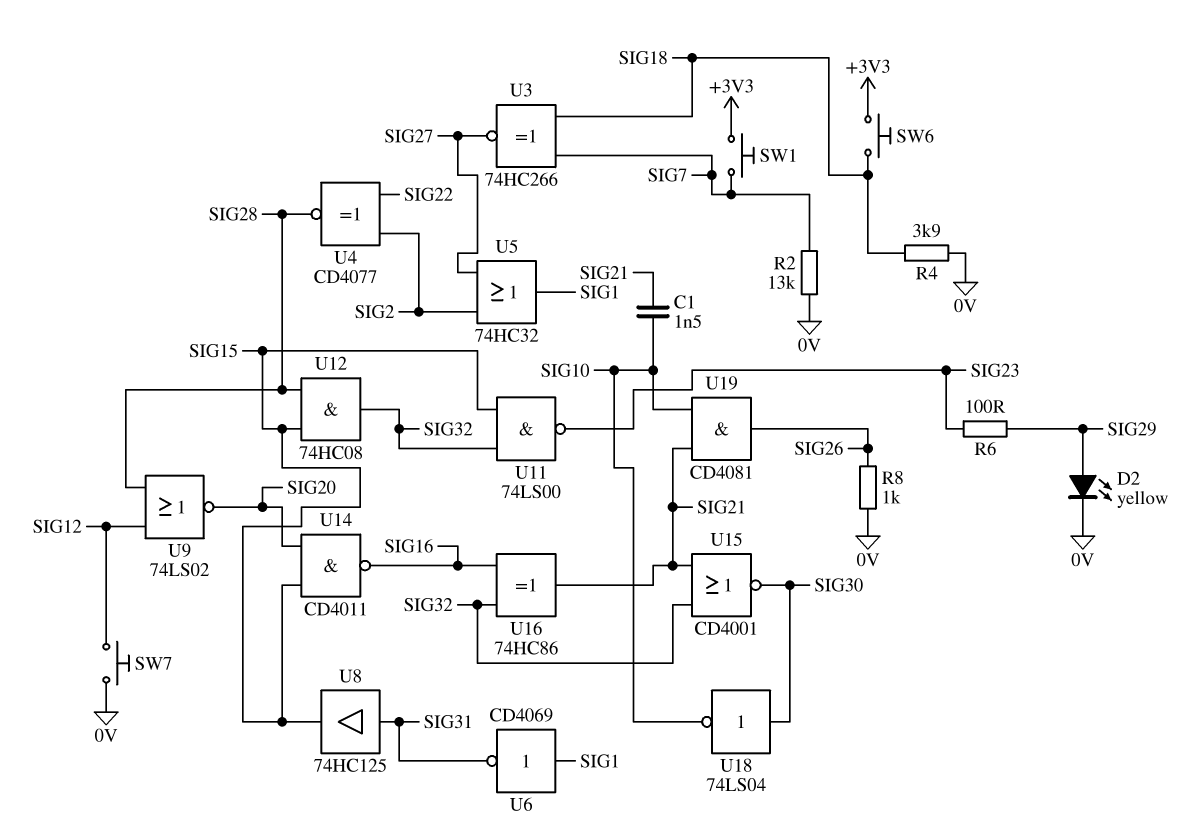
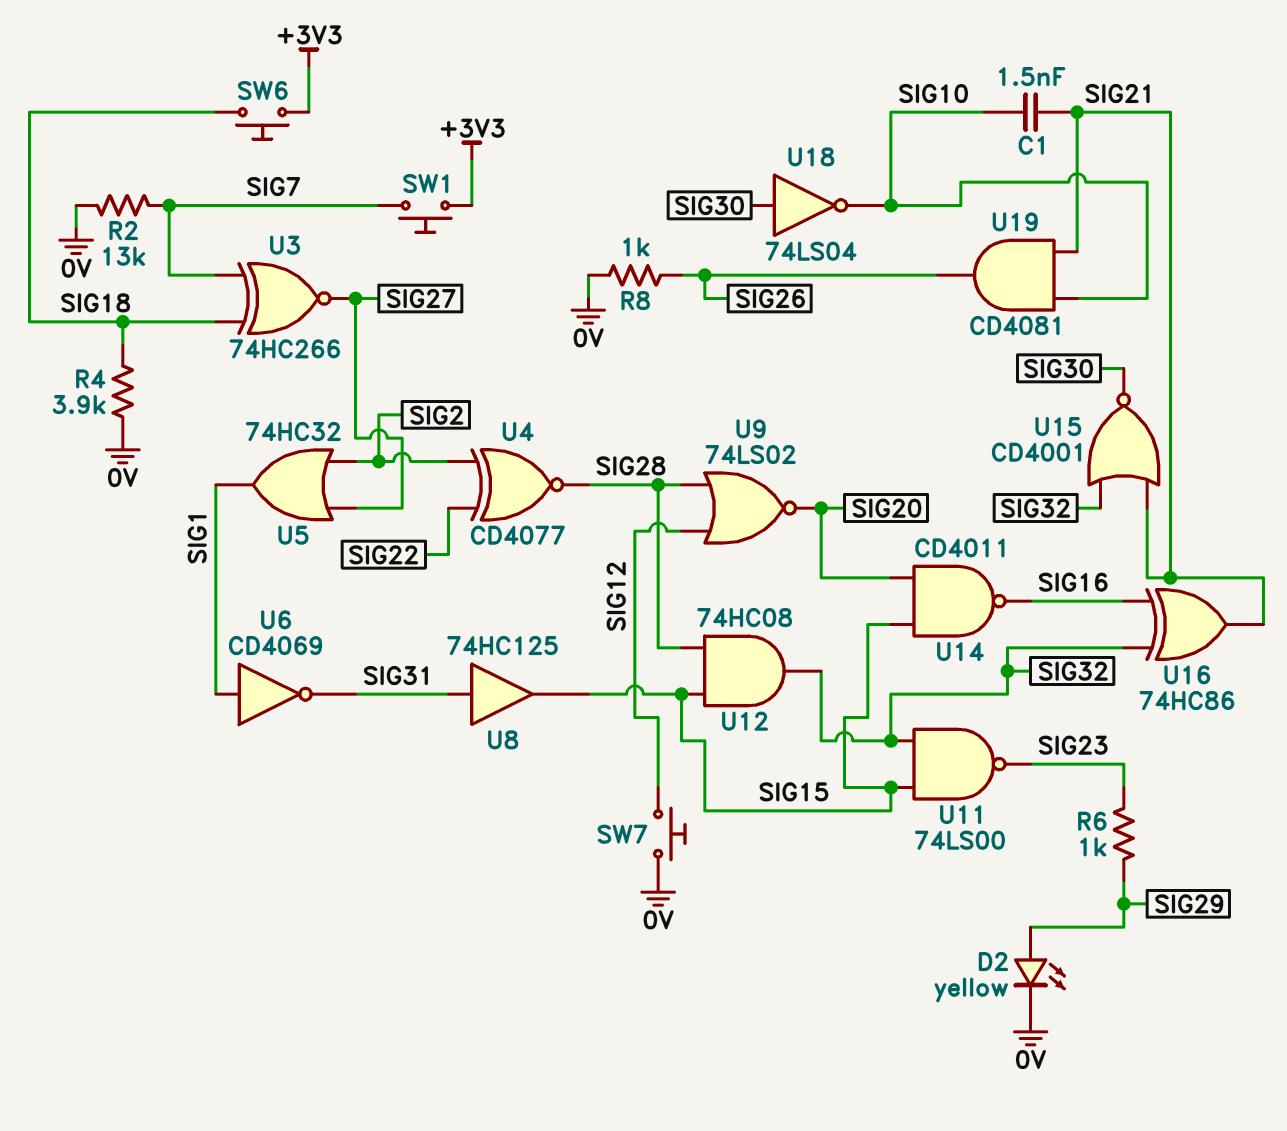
R6: 100 (SIG23, SIG29) -> 1k (SIG23, SIG29)

